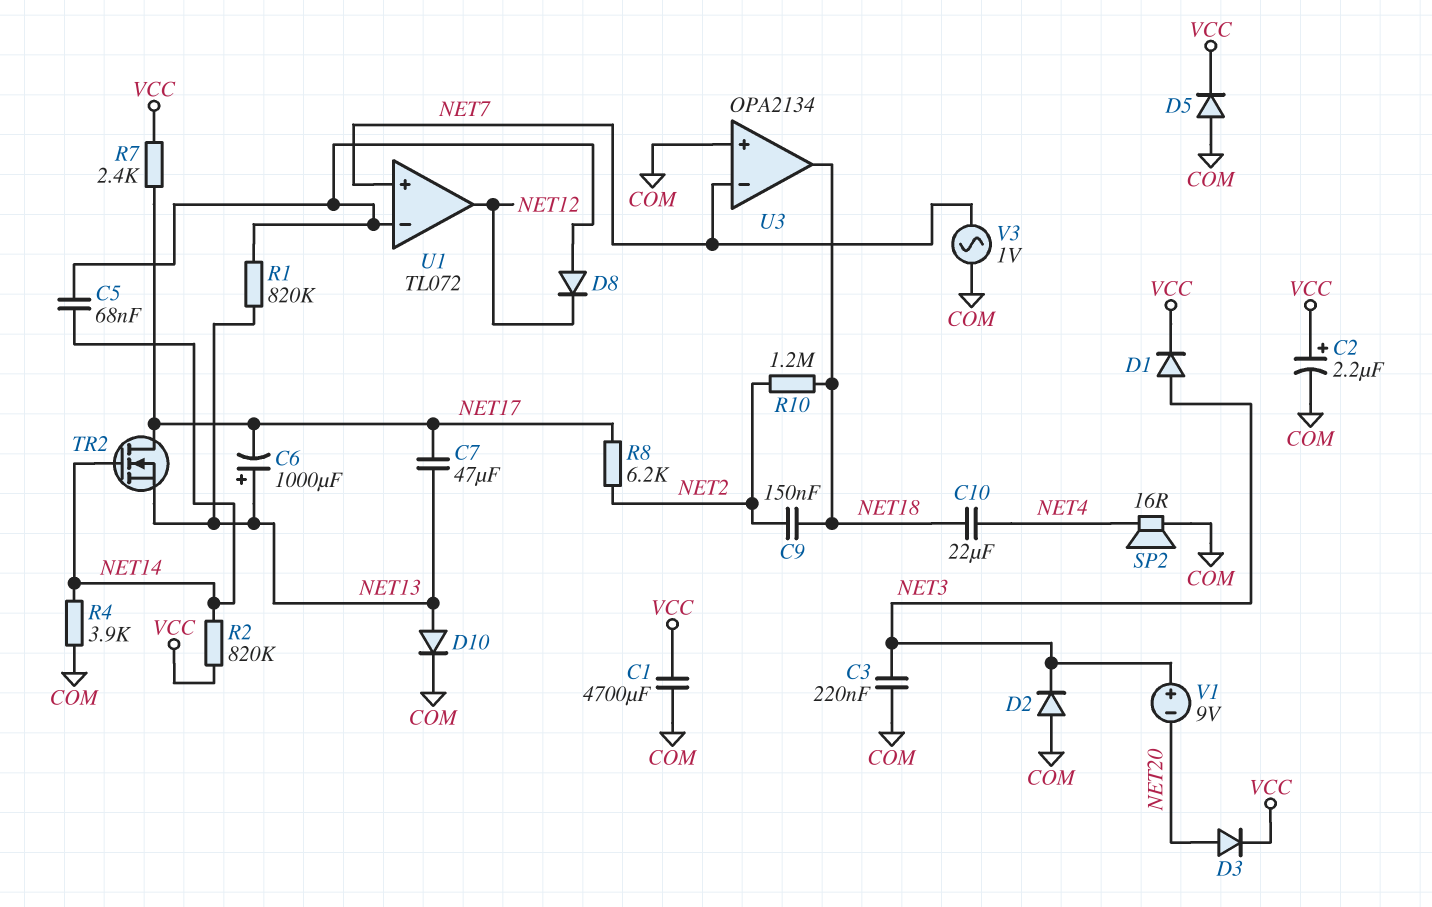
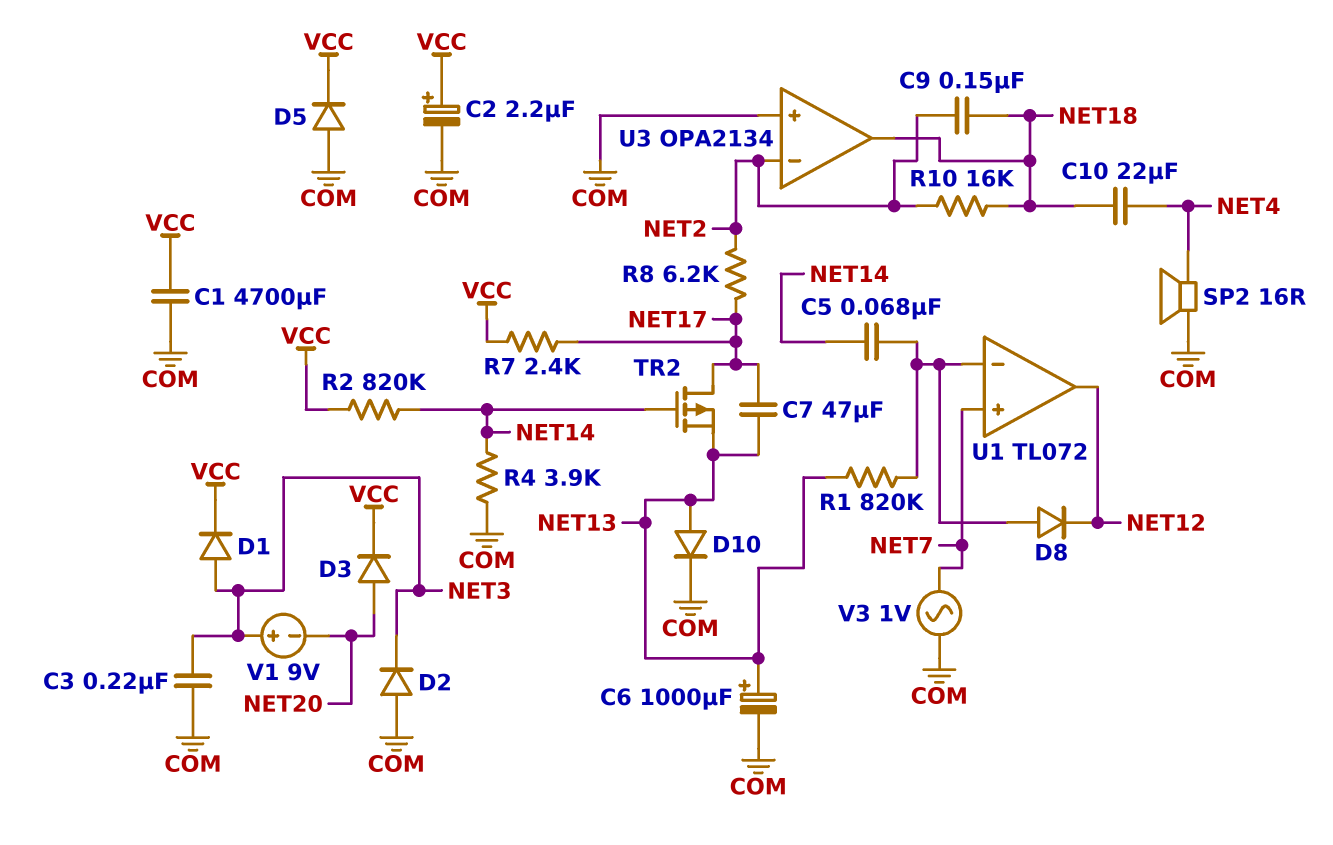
C6: 1000uF (plus NET13, minus NET17) -> 1000uF (plus NET13, minus COM)
R10: 1.2M (NET2, NET18) -> 16k (NET2, NET18)
TR2: NMOS (G NET14, D NET17, S NET13) -> PMOS (G NET14, D NET17, S NET13)
U3 pin in-: NET7 -> NET2

